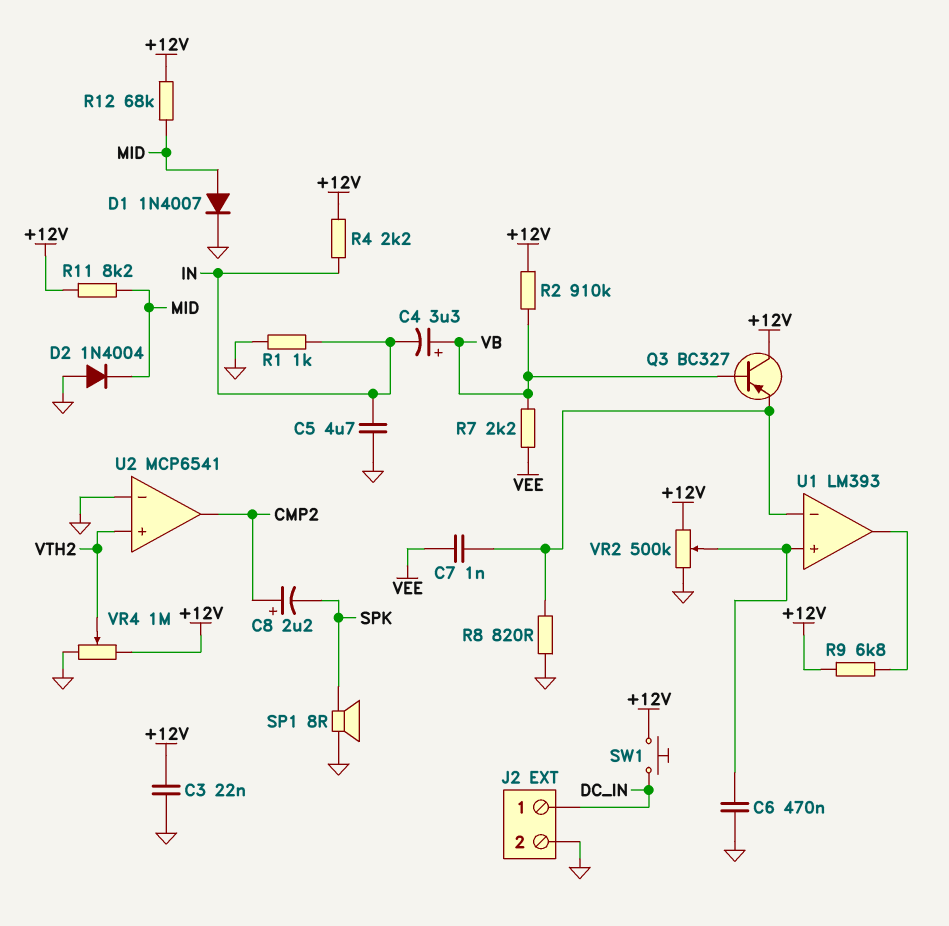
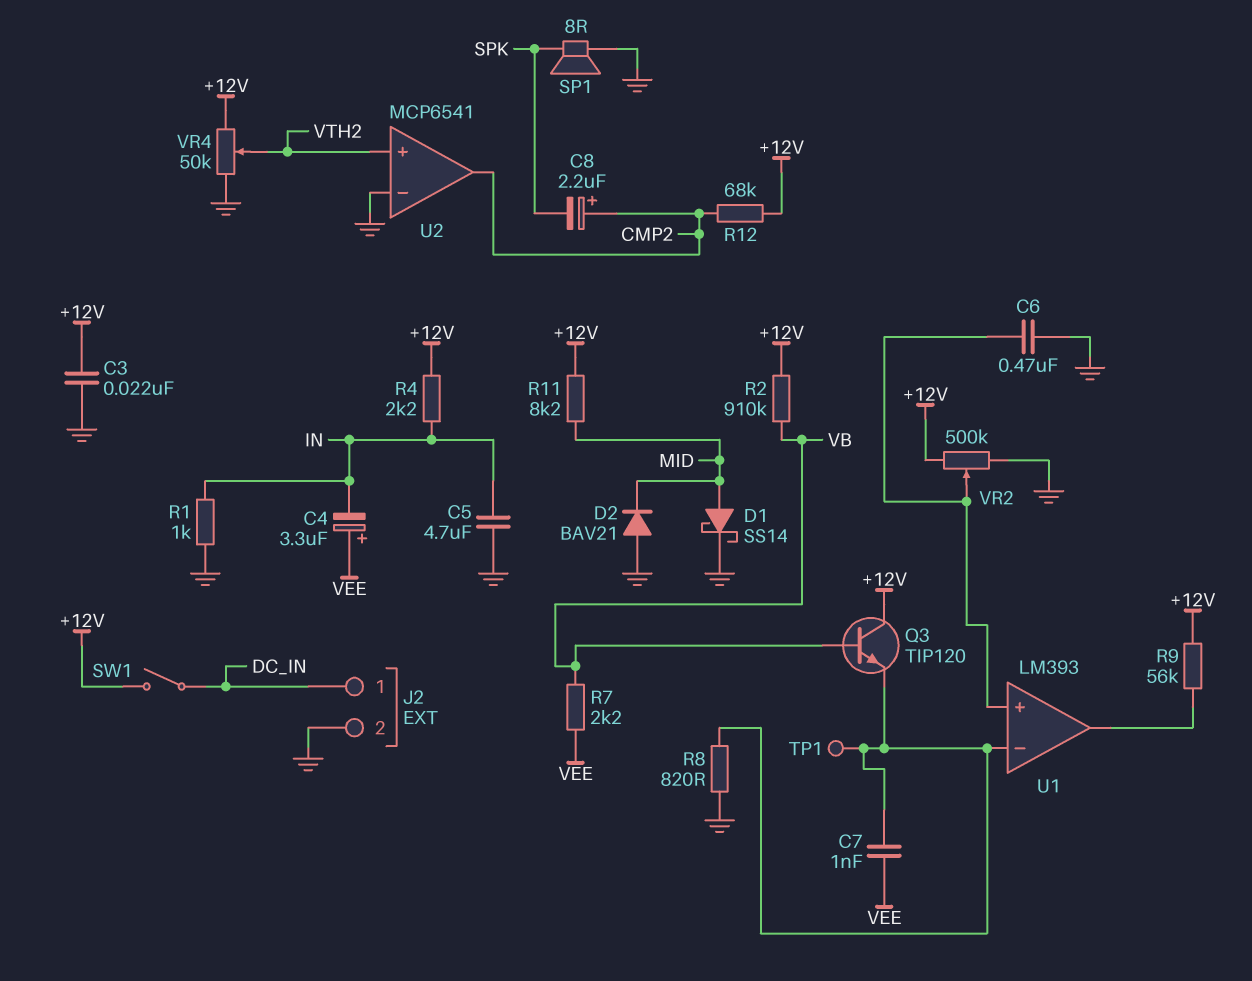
C4: 3.3uF (plus VB, minus IN) -> 3.3uF (plus VEE, minus IN)
D1: diode 1N4007 (A MID, K GND) -> schottky SS14 (A MID, K GND)
D2: diode 1N4004 (A GND, K MID) -> diode BAV21 (A GND, K MID)
Q3: PNP BC327 (B VB, C +12V, E U1/in-) -> NPN TIP120 (B VB, C +12V, E U1/in-)
R9: 6.8k (+12V, U1/out) -> 56k (+12V, U1/out)
R12: 68k (+12V, MID) -> 68k (+12V, CMP2)
SW1: button (+12V, DC_IN) -> switch (+12V, DC_IN)
TP1: none -> test point (U1/in-)
VR4: 1M (+12V, GND, wiper VTH2) -> 50k (+12V, GND, wiper VTH2)

